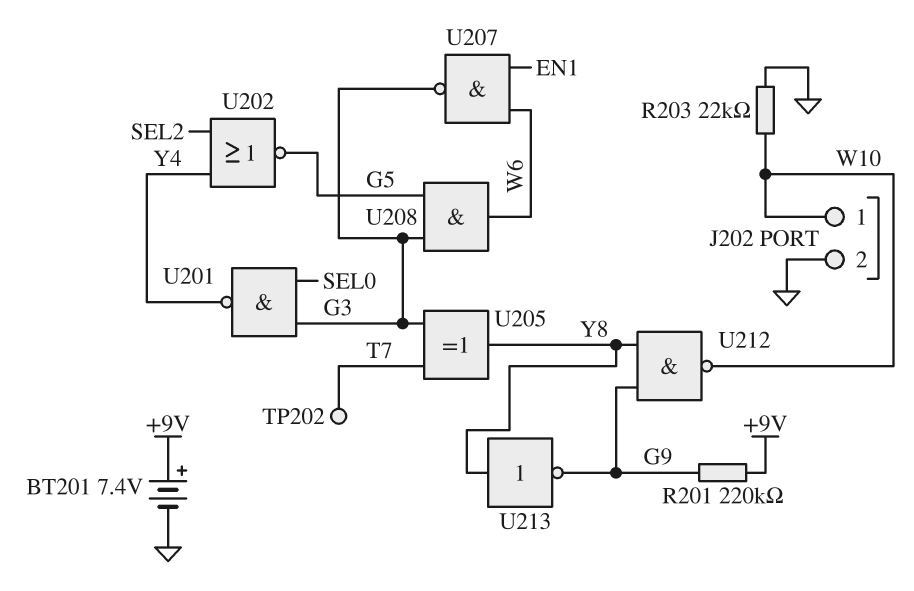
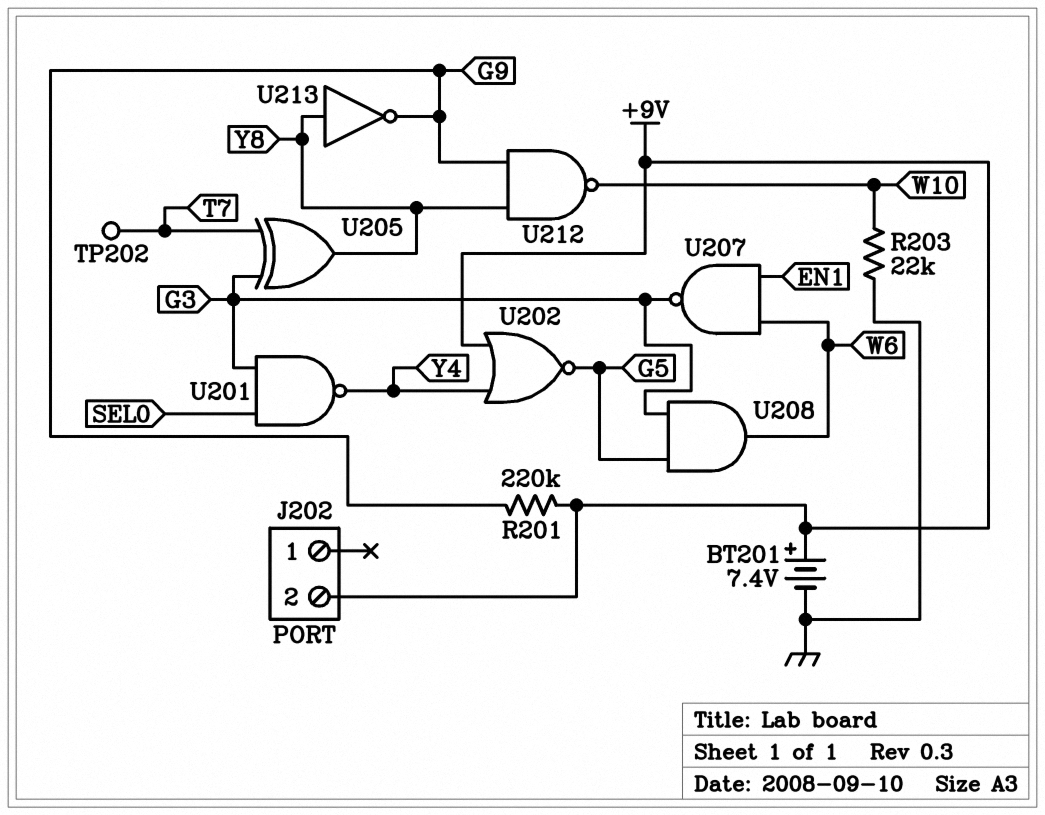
J202 pin 1: W10 -> none
J202 pin 2: GND -> +9V
U202: NOR (in SEL2, in Y4, out G5) -> NOR (in +9V, in Y4, out G5)

